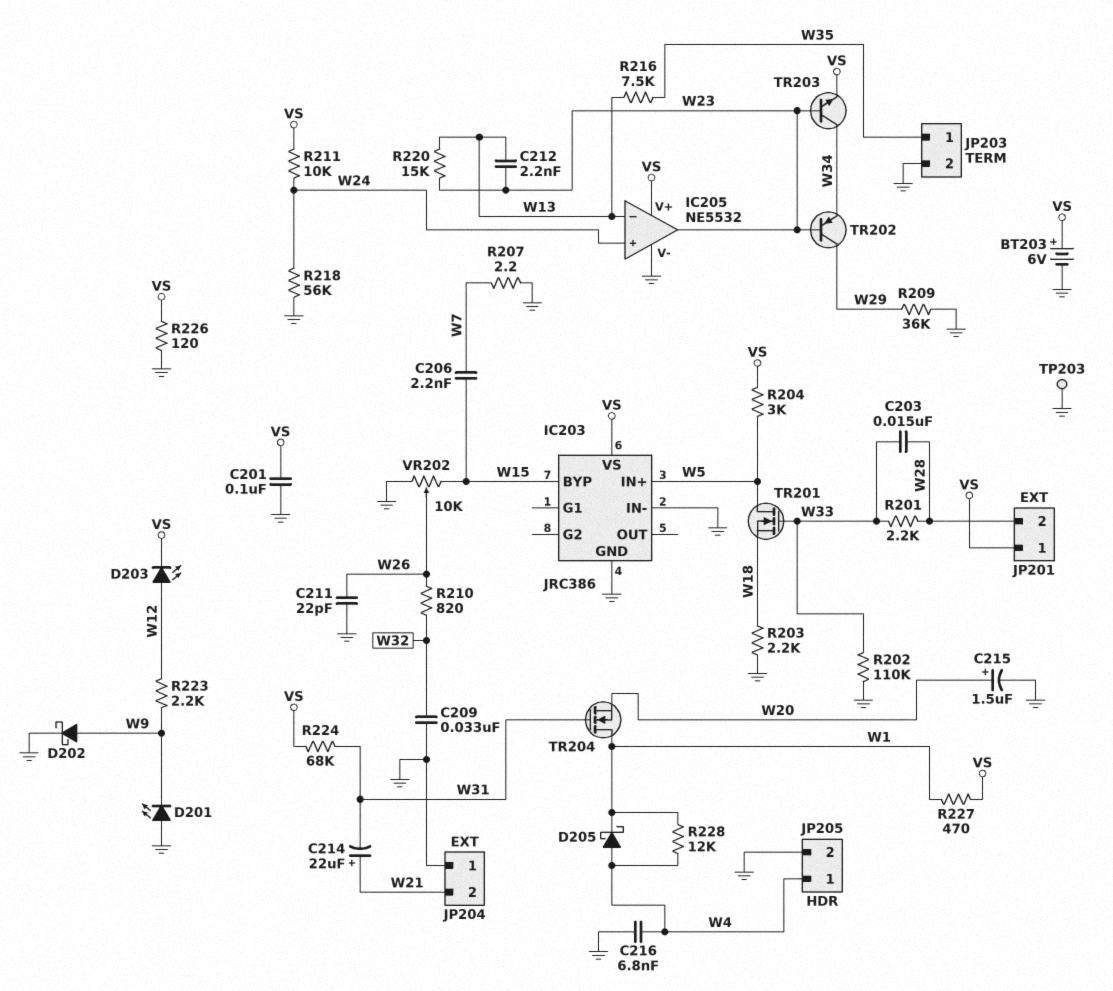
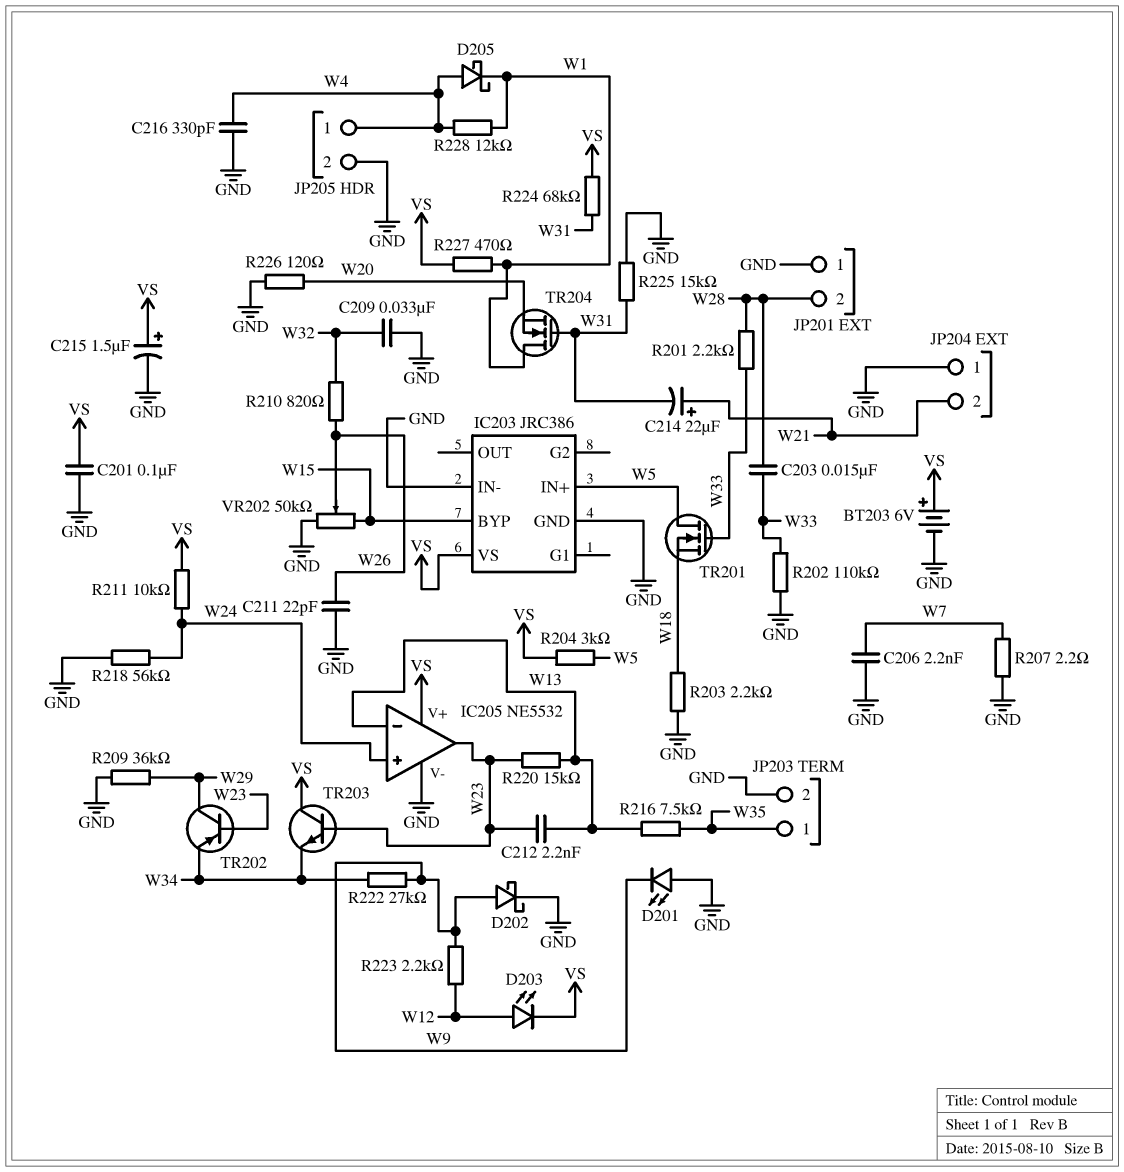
C206: 2.2nF (W7, W15) -> 2.2nF (GND, W7)
C215: 1.5uF (plus W20, minus GND) -> 1.5uF (plus VS, minus GND)
C216: 6.8nF (GND, W4) -> 330pF (GND, W4)
JP201 pin 1: VS -> GND
R222: none -> 27k (W9, W34)
R225: none -> 15k (GND, W31)
R226: 120 (GND, VS) -> 120 (GND, W20)
TP203: test point (GND) -> none
TR203: NPN (B W23, C W34, E VS) -> NPN (B W23, C VS, E W34)
VR202: 10k (GND, W15, wiper W26) -> 50k (GND, W15, wiper W26)

